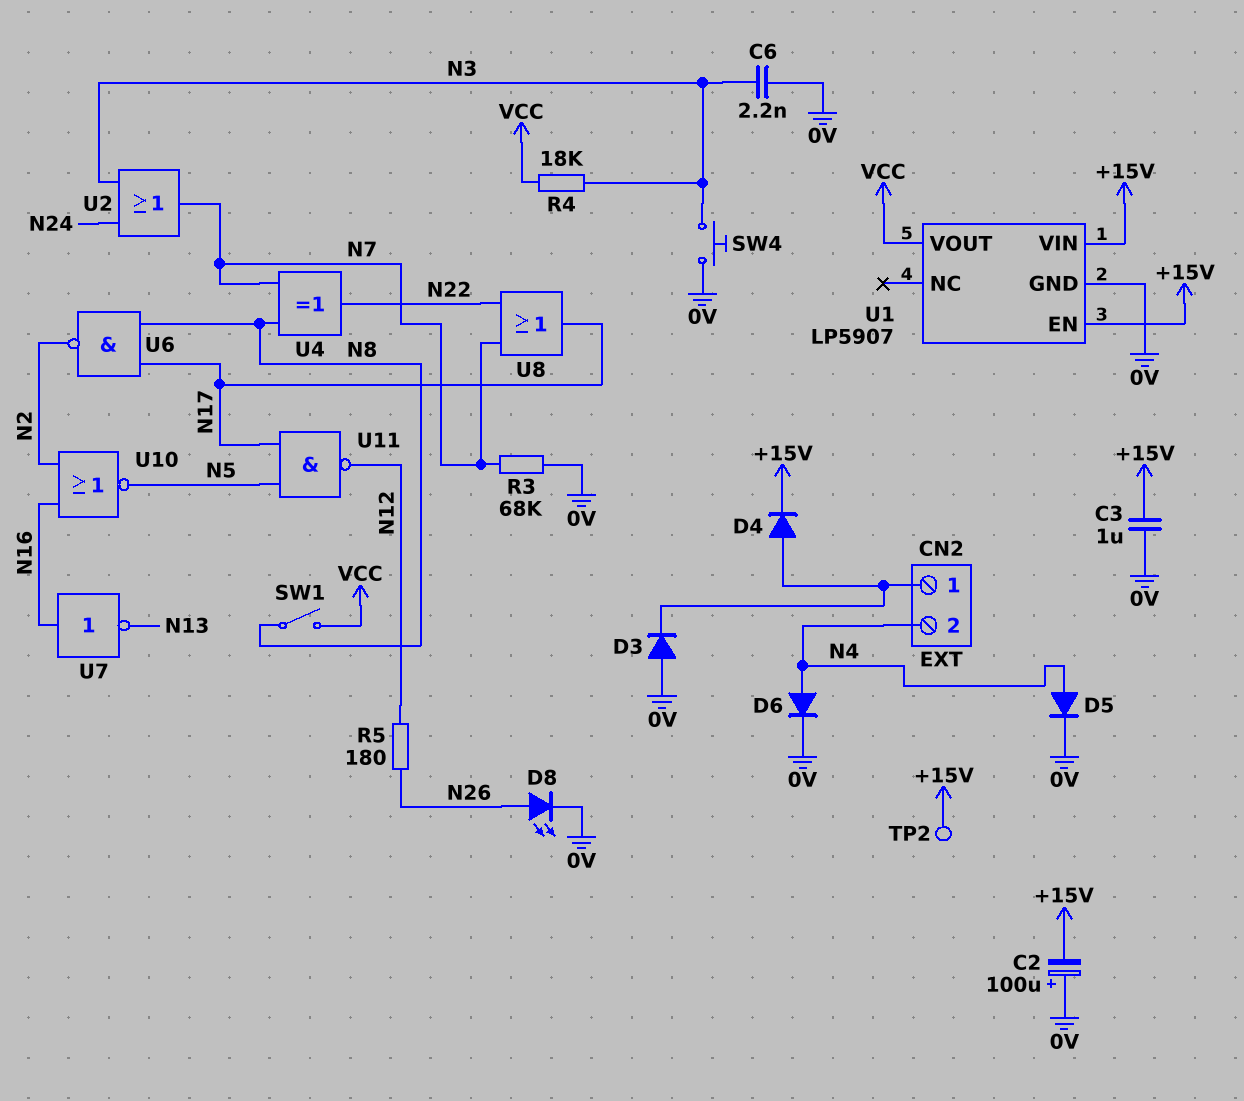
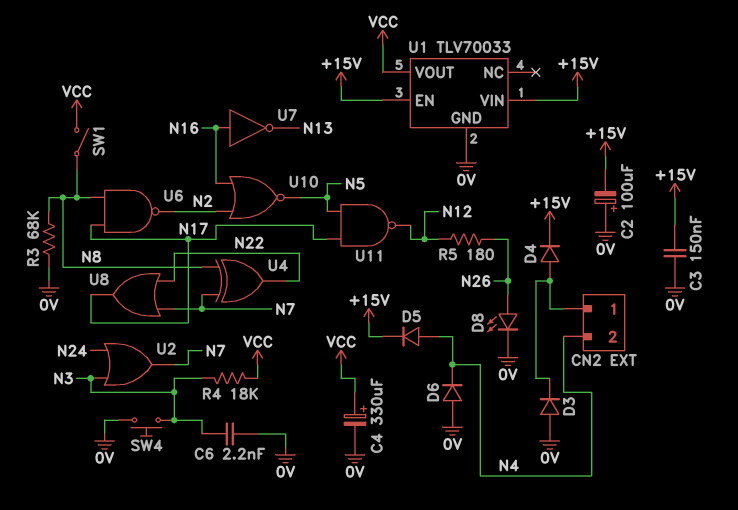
C3: 1uF (+15V, 0V) -> 150nF (+15V, 0V)
C4: none -> 330uF (plus VCC, minus 0V)
D5: diode (A N4, K 0V) -> diode (A N4, K +15V)
D6: diode (A N4, K 0V) -> diode (A 0V, K N4)
R3: 68k (0V, N7) -> 68k (0V, N8)
TP2: test point (+15V) -> none
U1: LP5907 -> TLV70033

